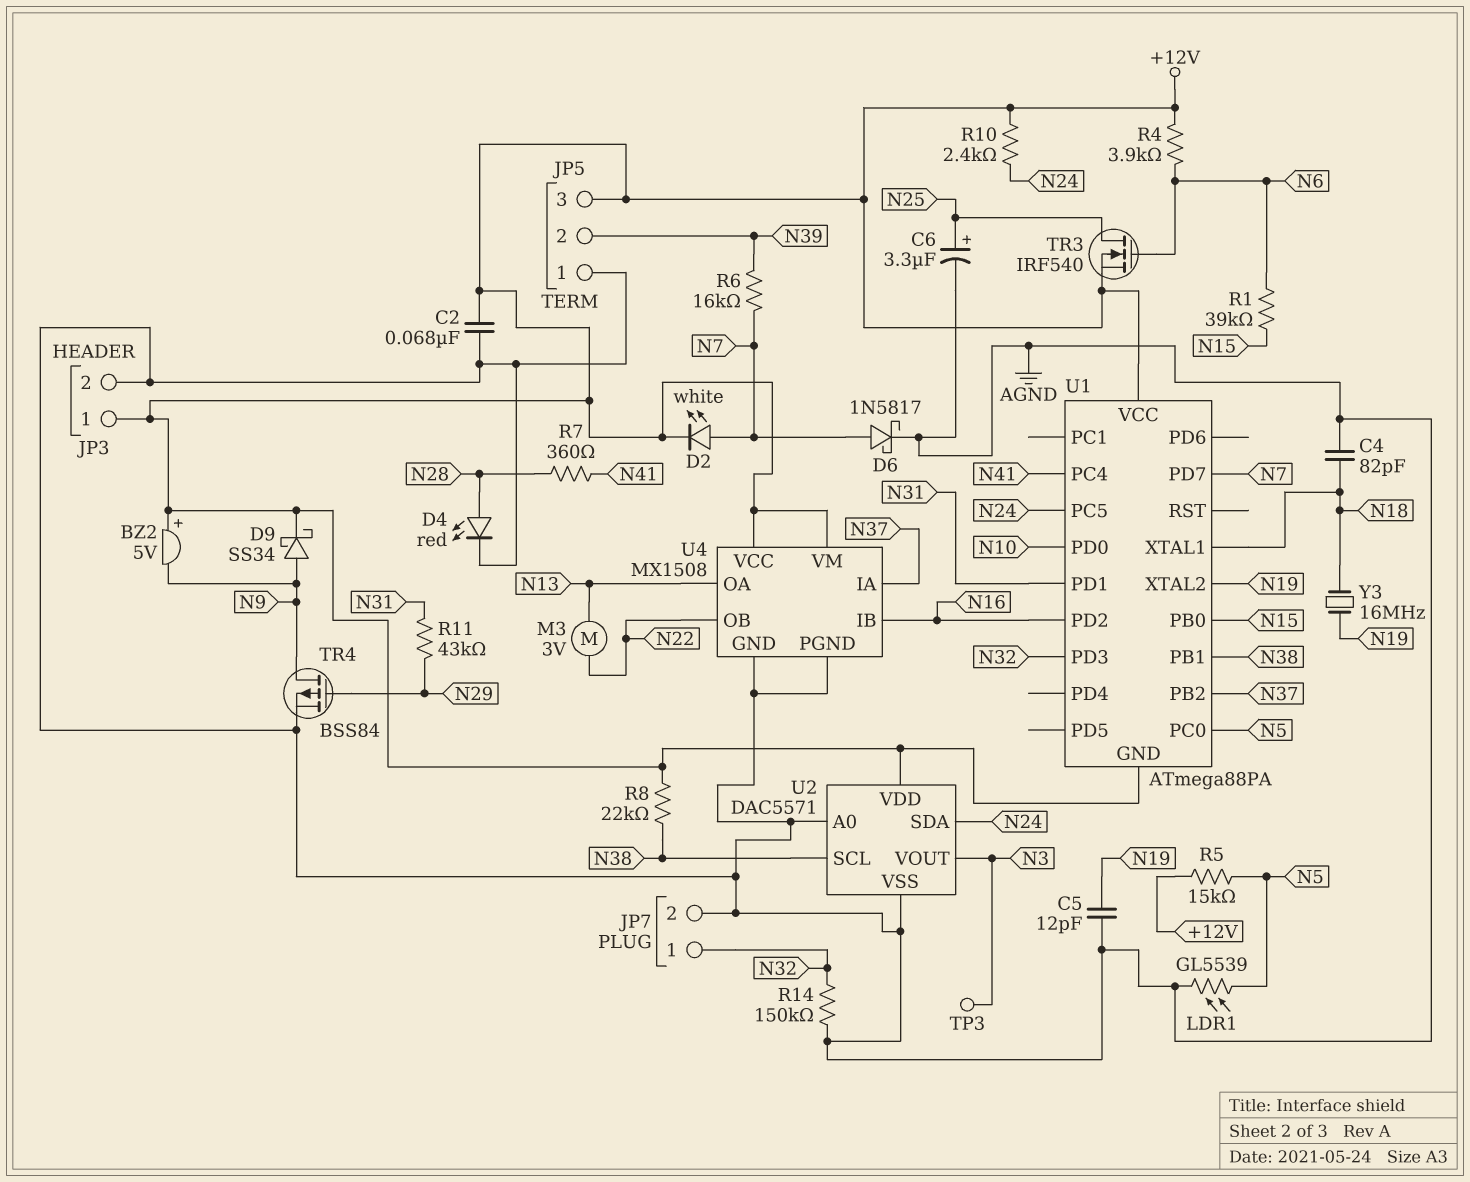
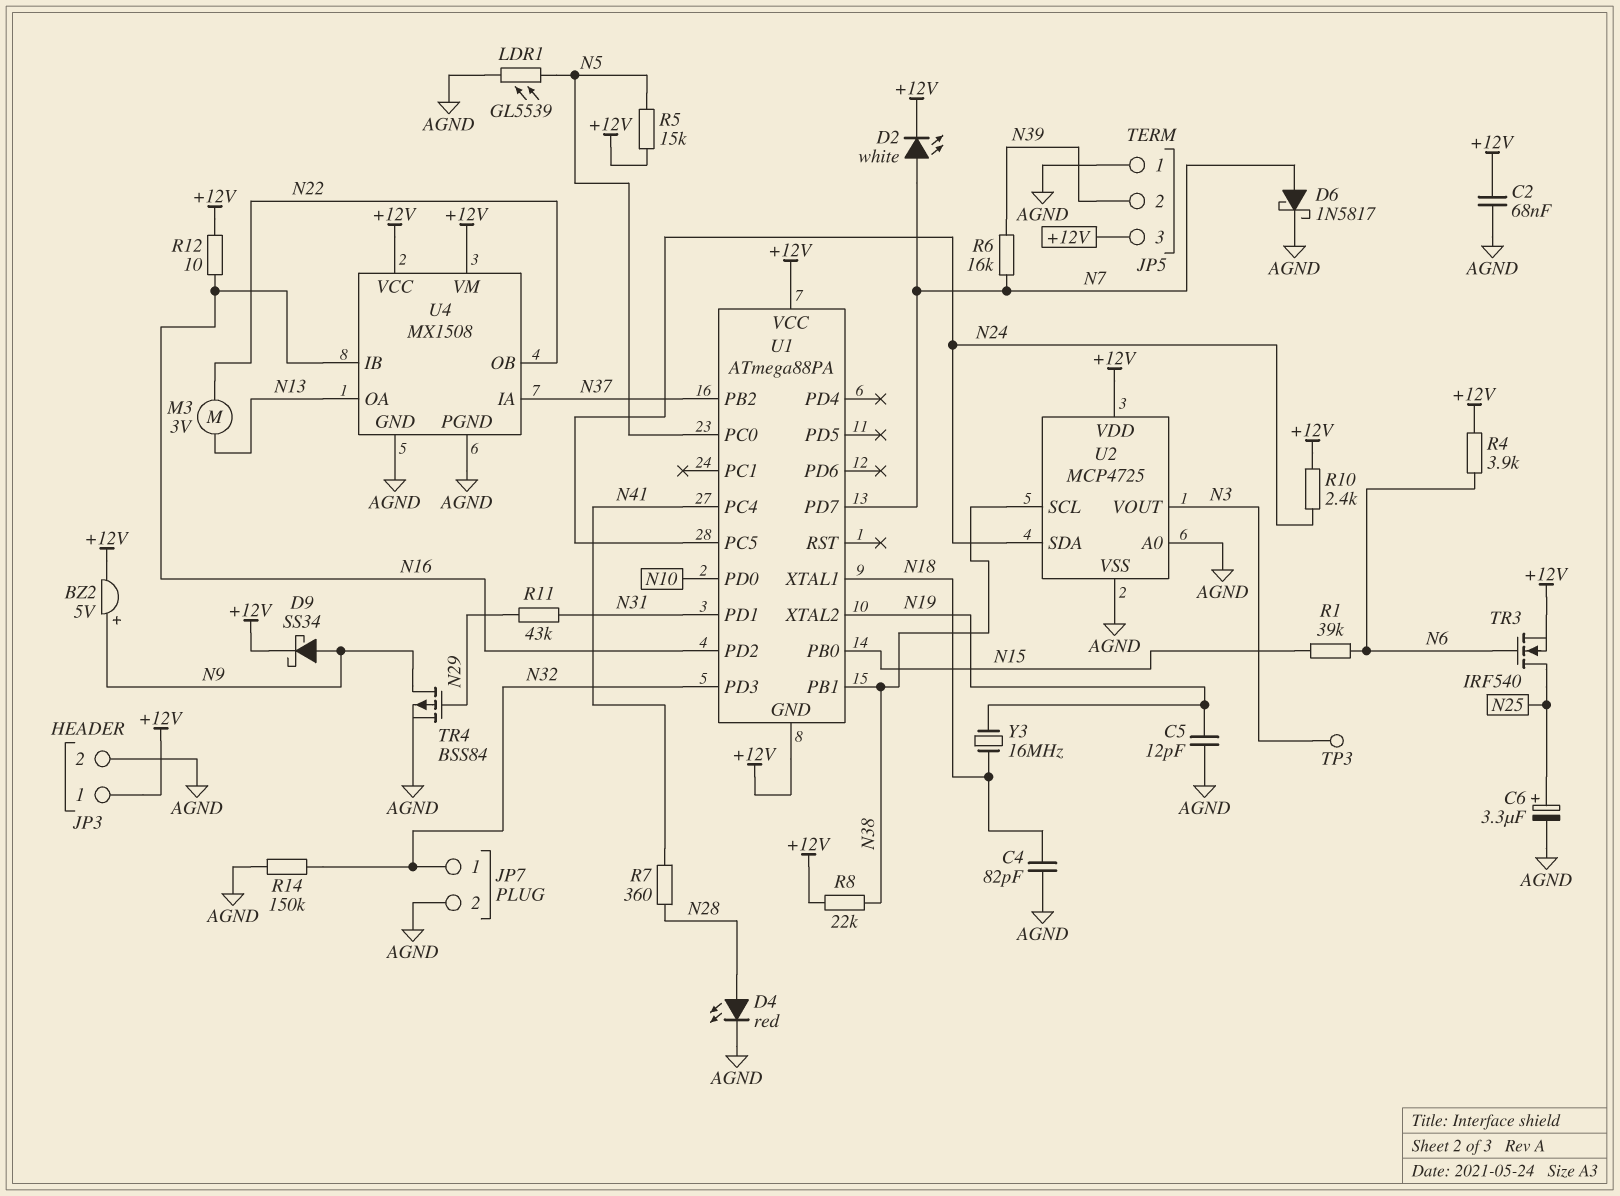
BZ2: buzzer 5V (plus +12V, minus N9) -> buzzer 5V (plus N9, minus +12V)
R12: none -> 10 (+12V, N16)
U2: DAC5571 -> MCP4725

